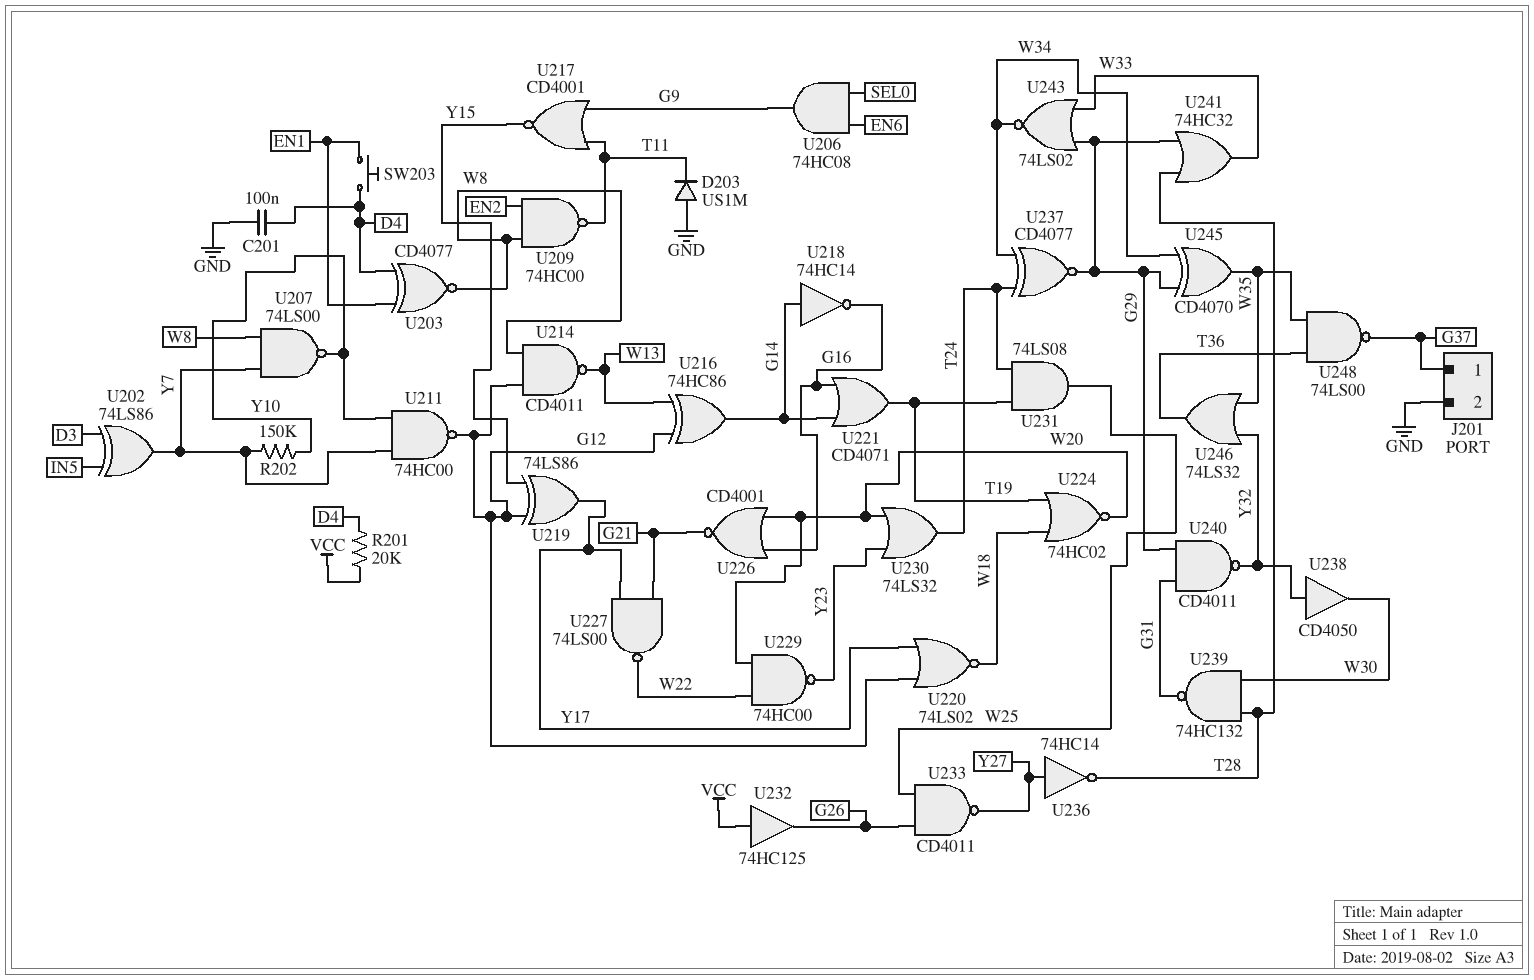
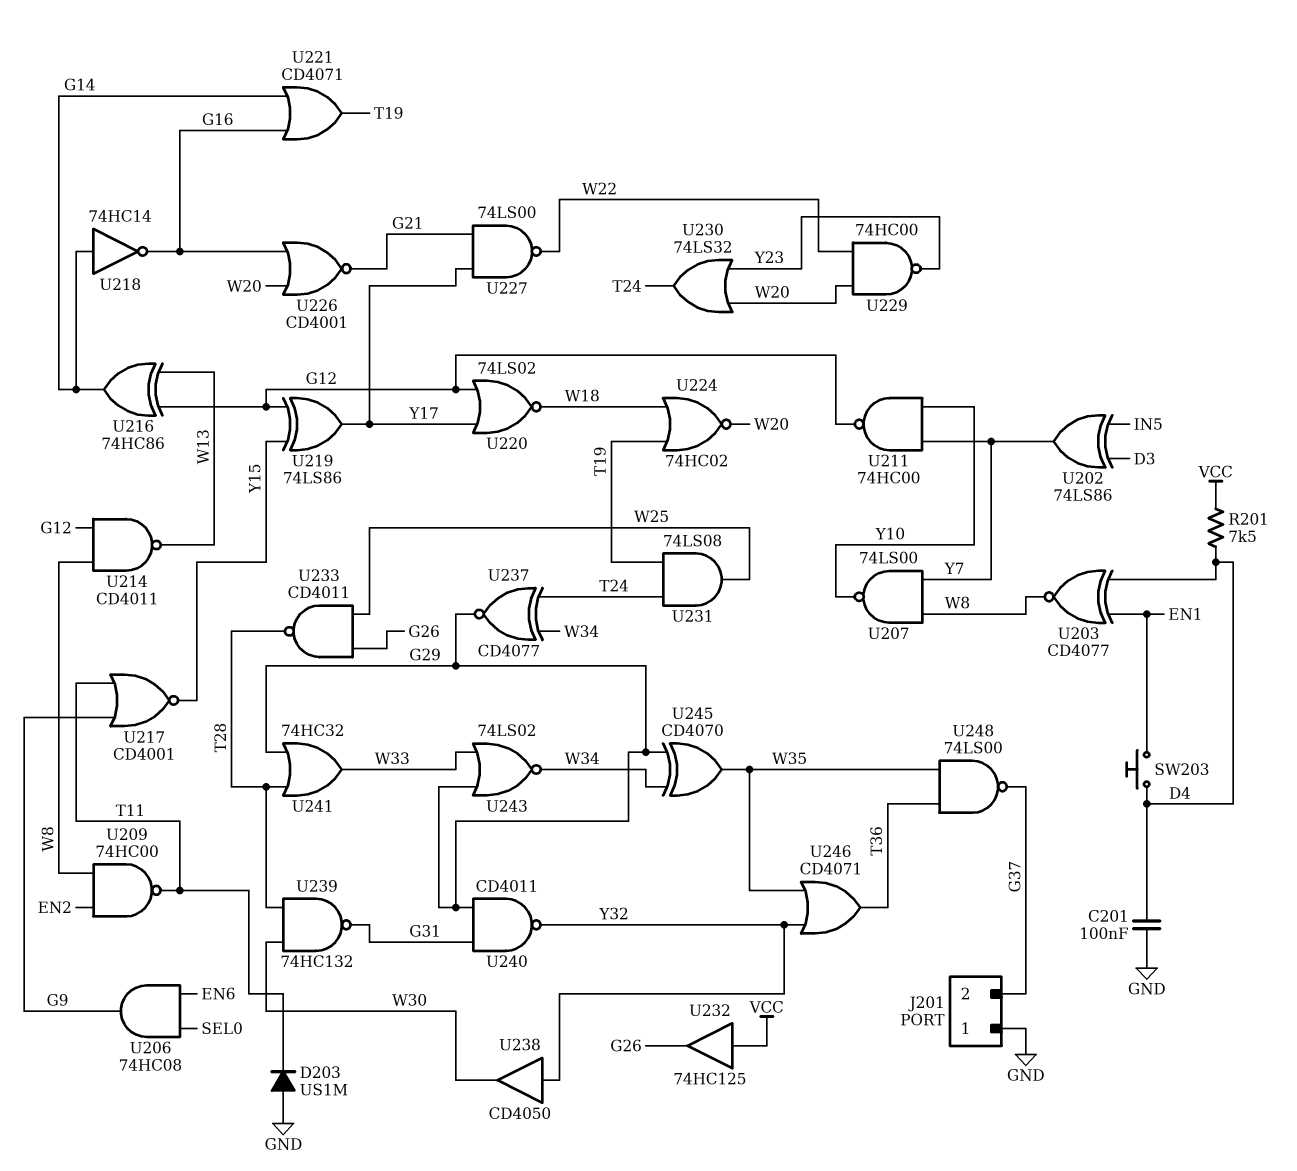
J201 pin 1: G37 -> GND
J201 pin 2: GND -> G37
R201: 20k (D4, VCC) -> 7.5k (D4, VCC)
R202: 150k (Y7, Y10) -> none
U233: NAND CD4011 (in G26, in W25, out Y27) -> NAND CD4011 (in G26, in W25, out T28)
U236: NOT 74HC14 (in Y27, out T28) -> none
U246: OR 74LS32 (in W35, in Y32, out T36) -> OR CD4071 (in W35, in Y32, out T36)

